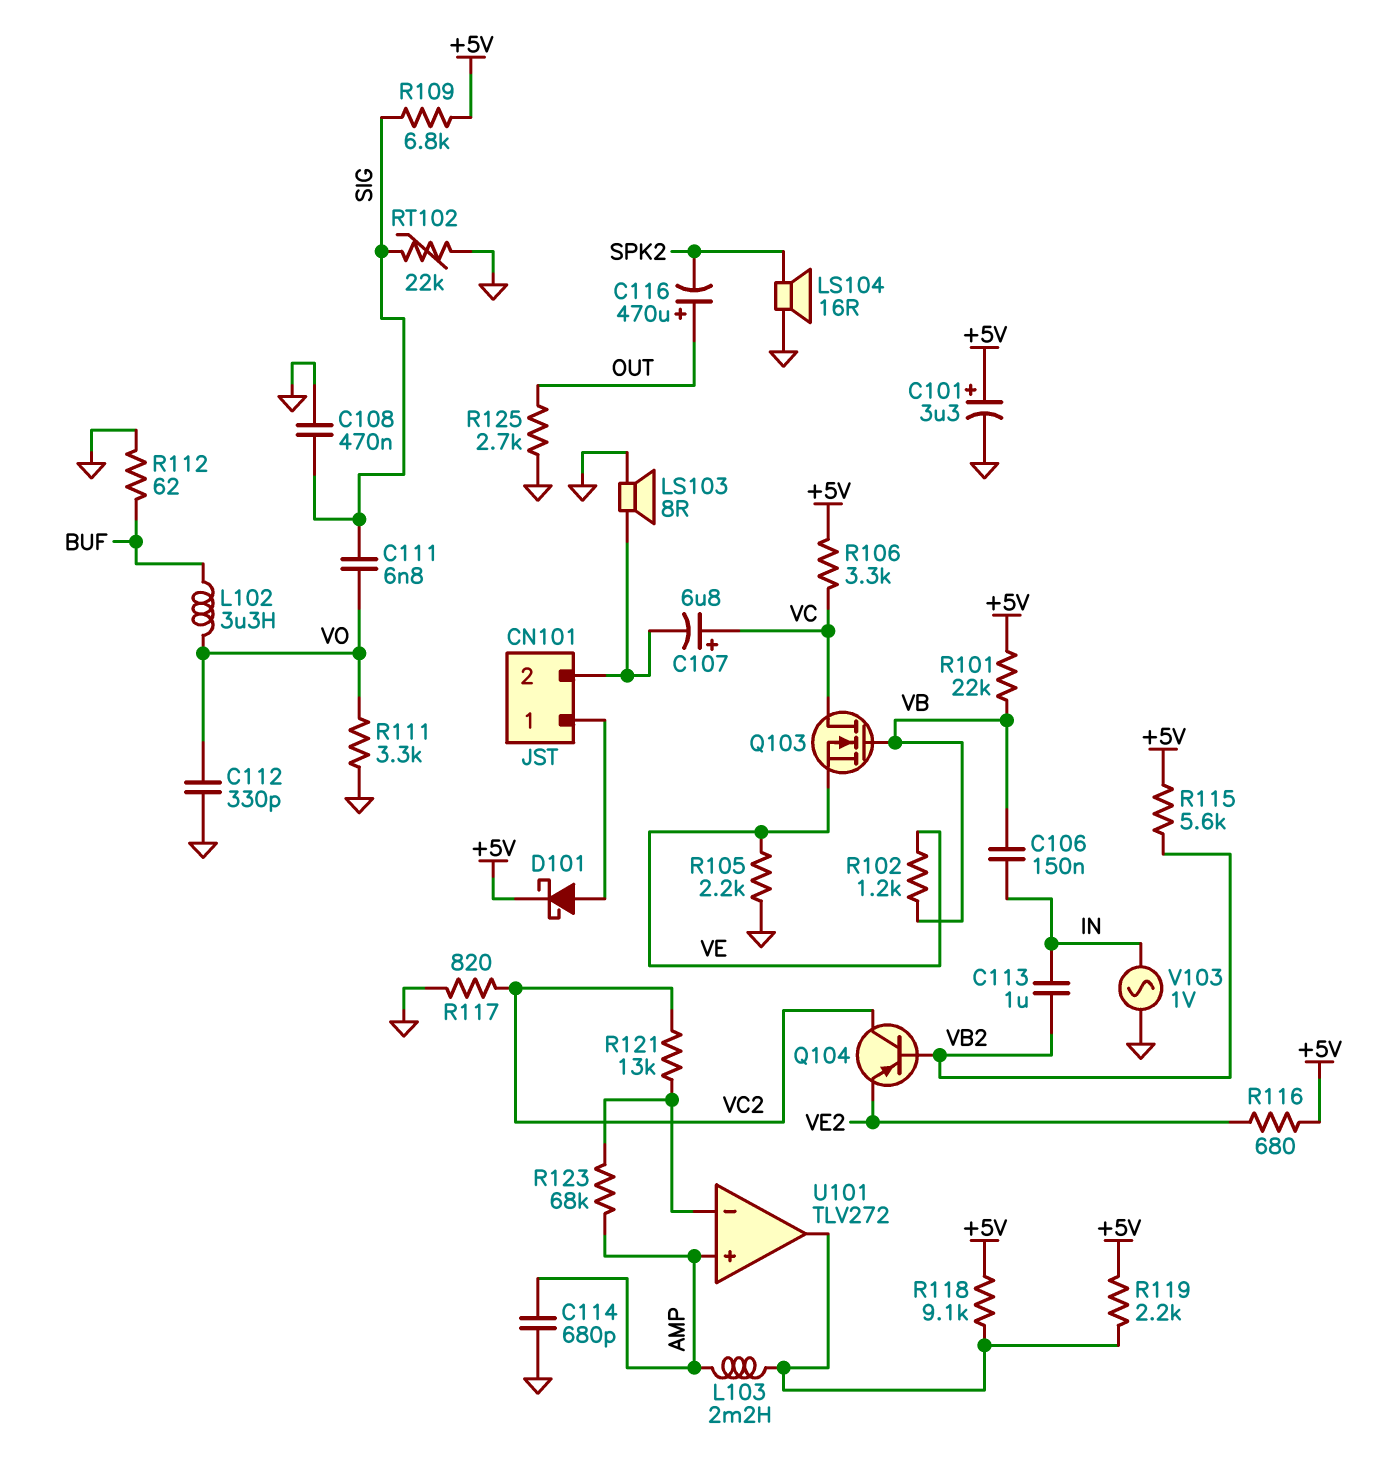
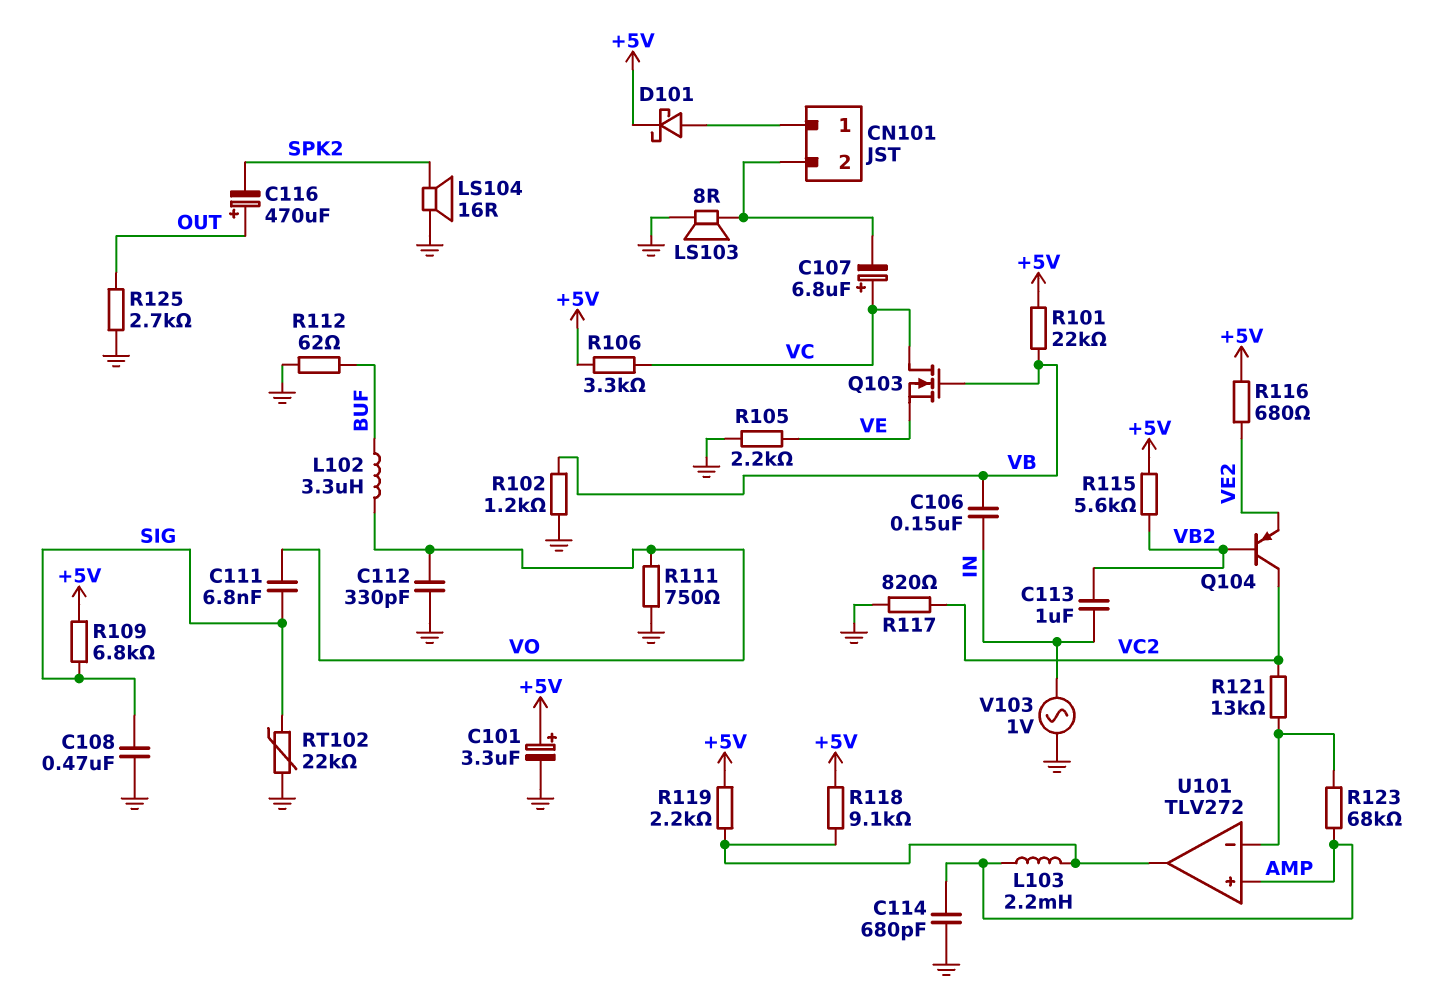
R102: 1.2k (VB, VE) -> 1.2k (GND, VB)
R111: 3.3k (GND, VO) -> 750 (GND, VO)

